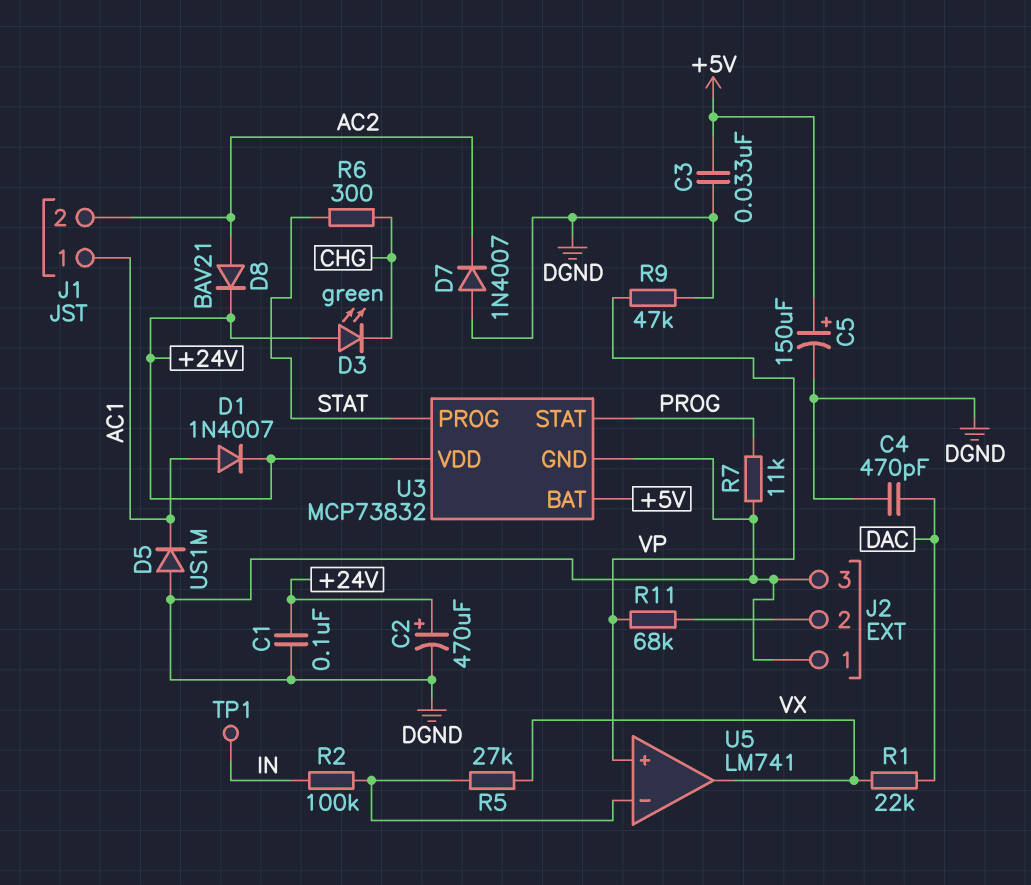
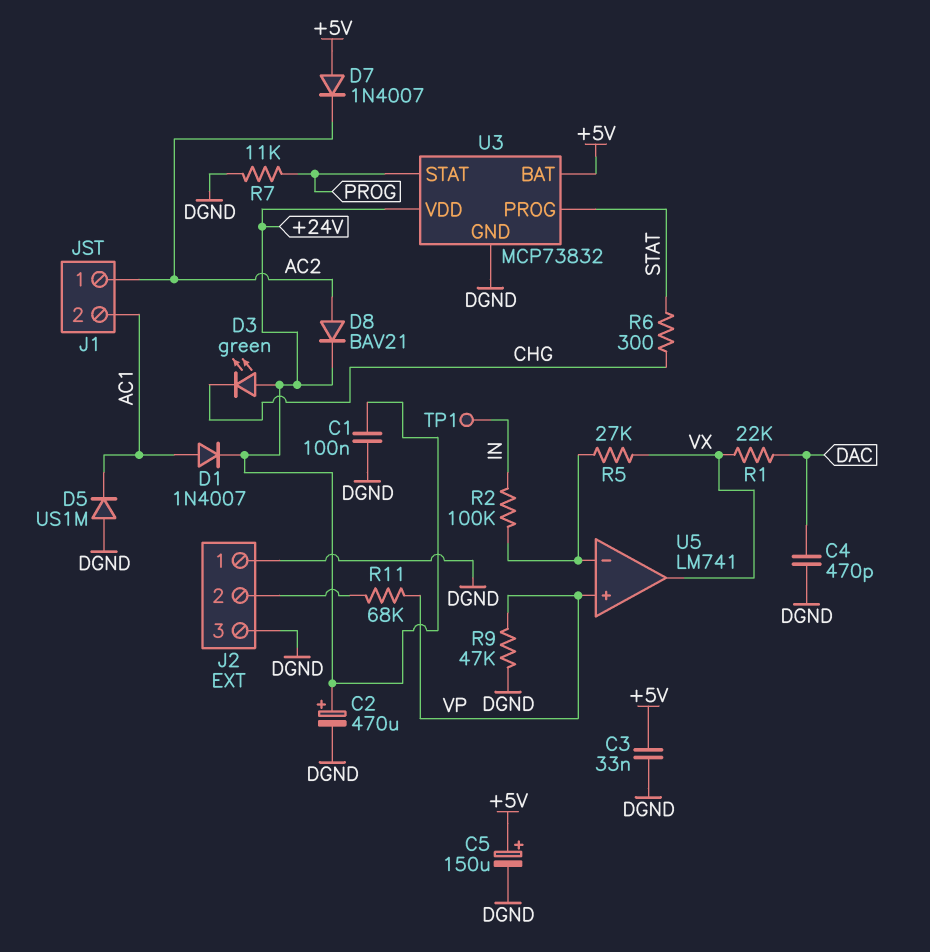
D7: diode 1N4007 (A DGND, K AC2) -> diode 1N4007 (A +5V, K AC2)
J1 pin 1: AC1 -> AC2
J1 pin 2: AC2 -> AC1

